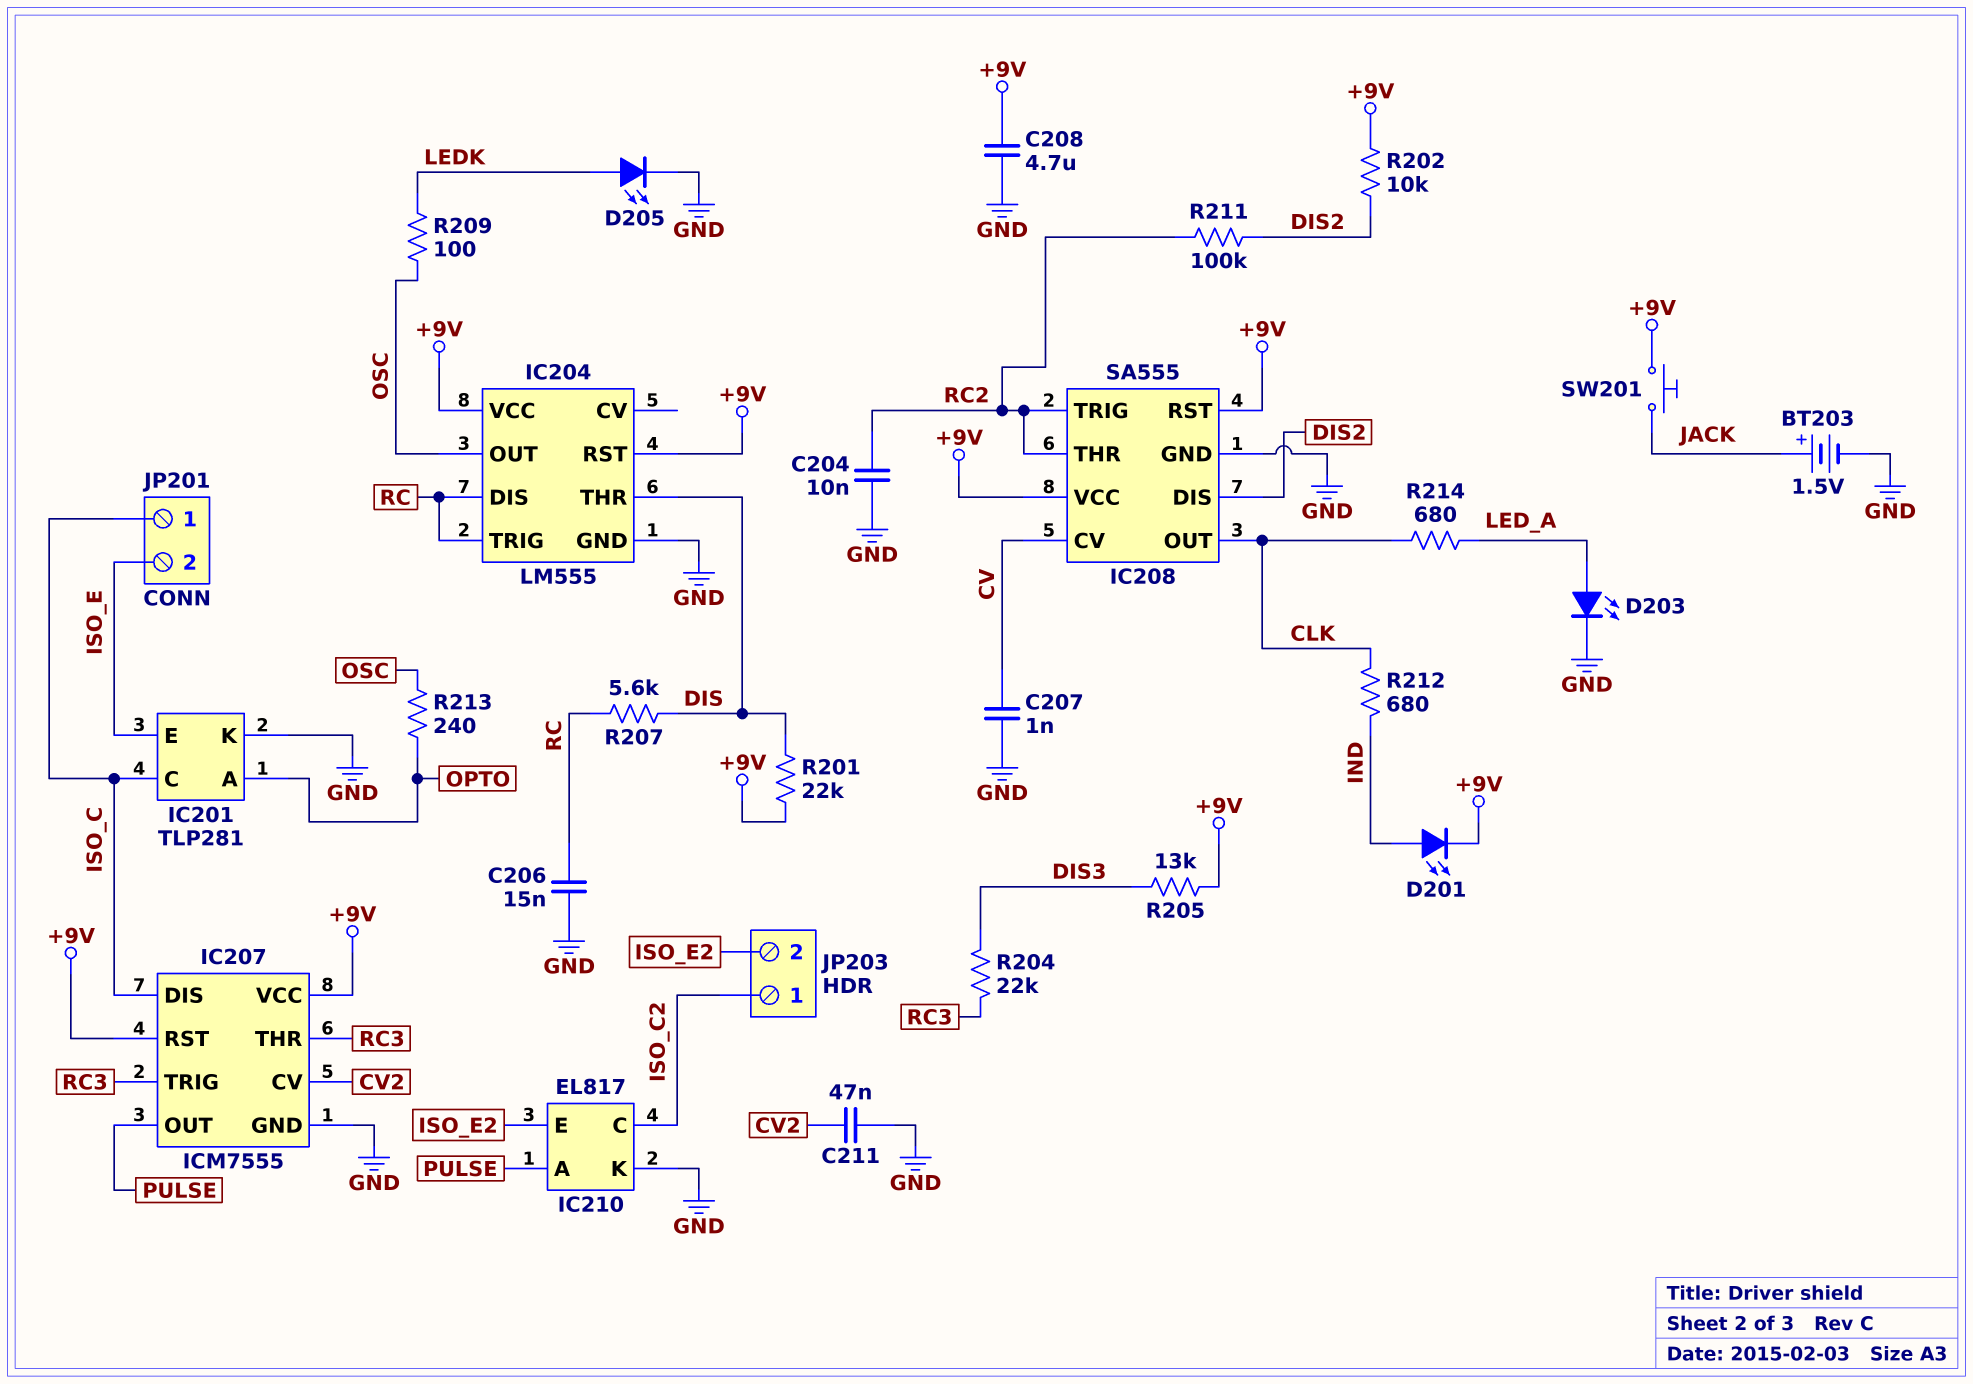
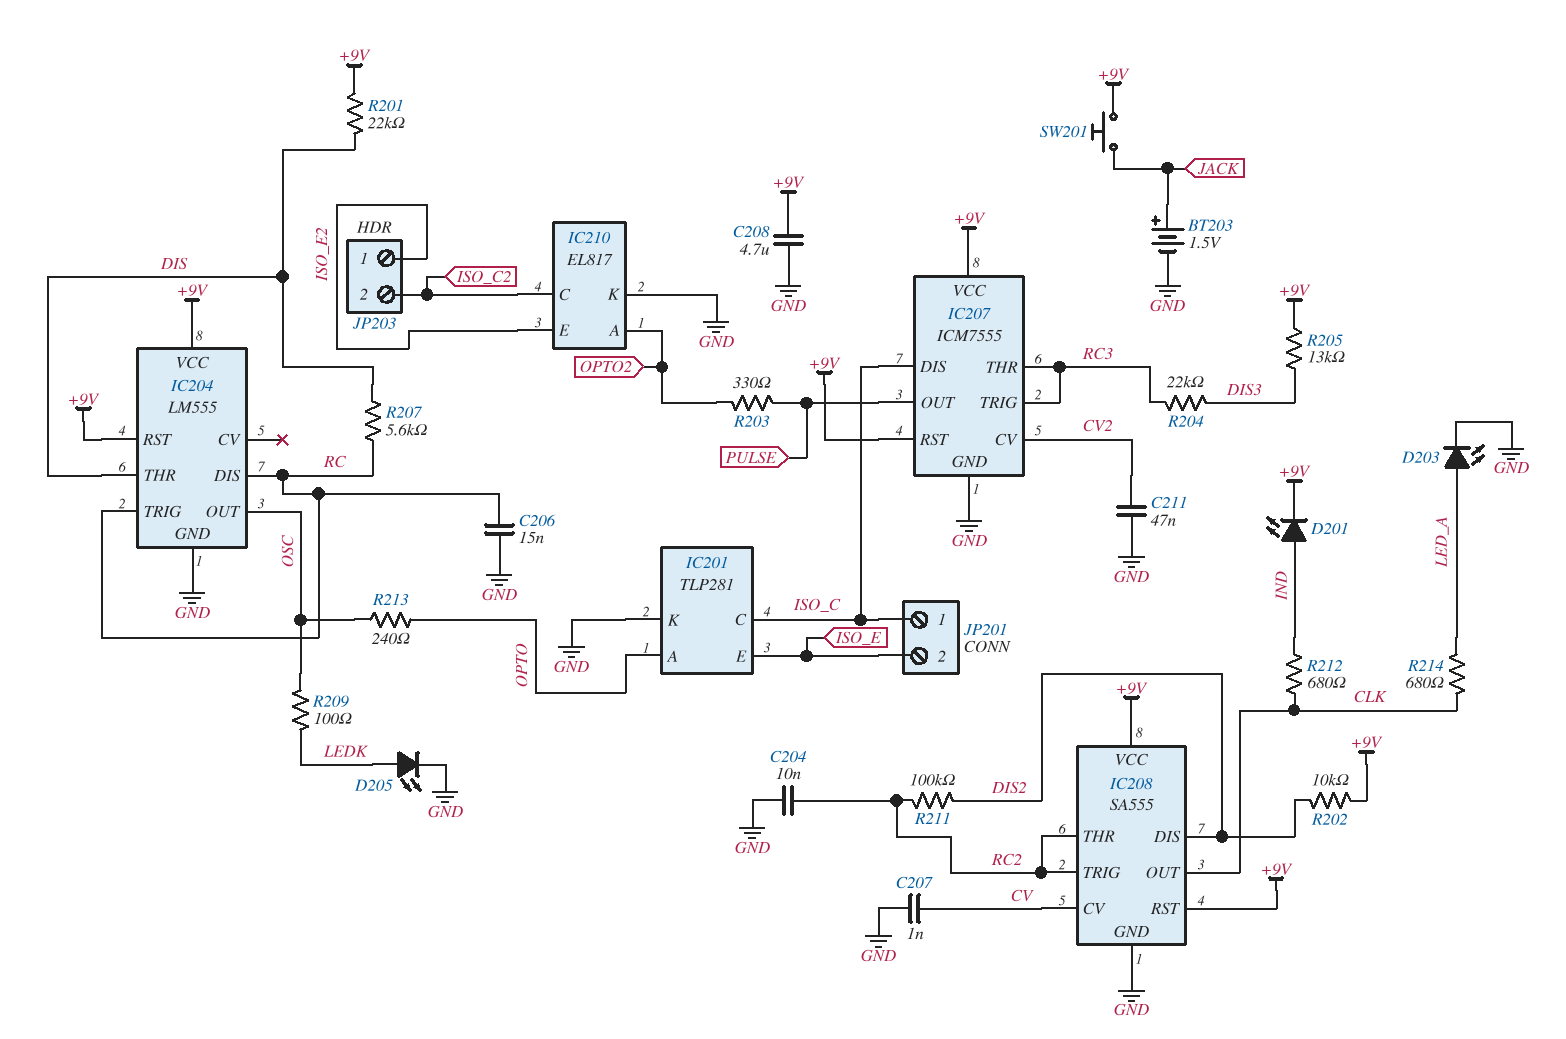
IC210 pin A: PULSE -> OPTO2
JP203 pin 1: ISO_C2 -> ISO_E2
JP203 pin 2: ISO_E2 -> ISO_C2
R203: none -> 330 (OPTO2, PULSE)

